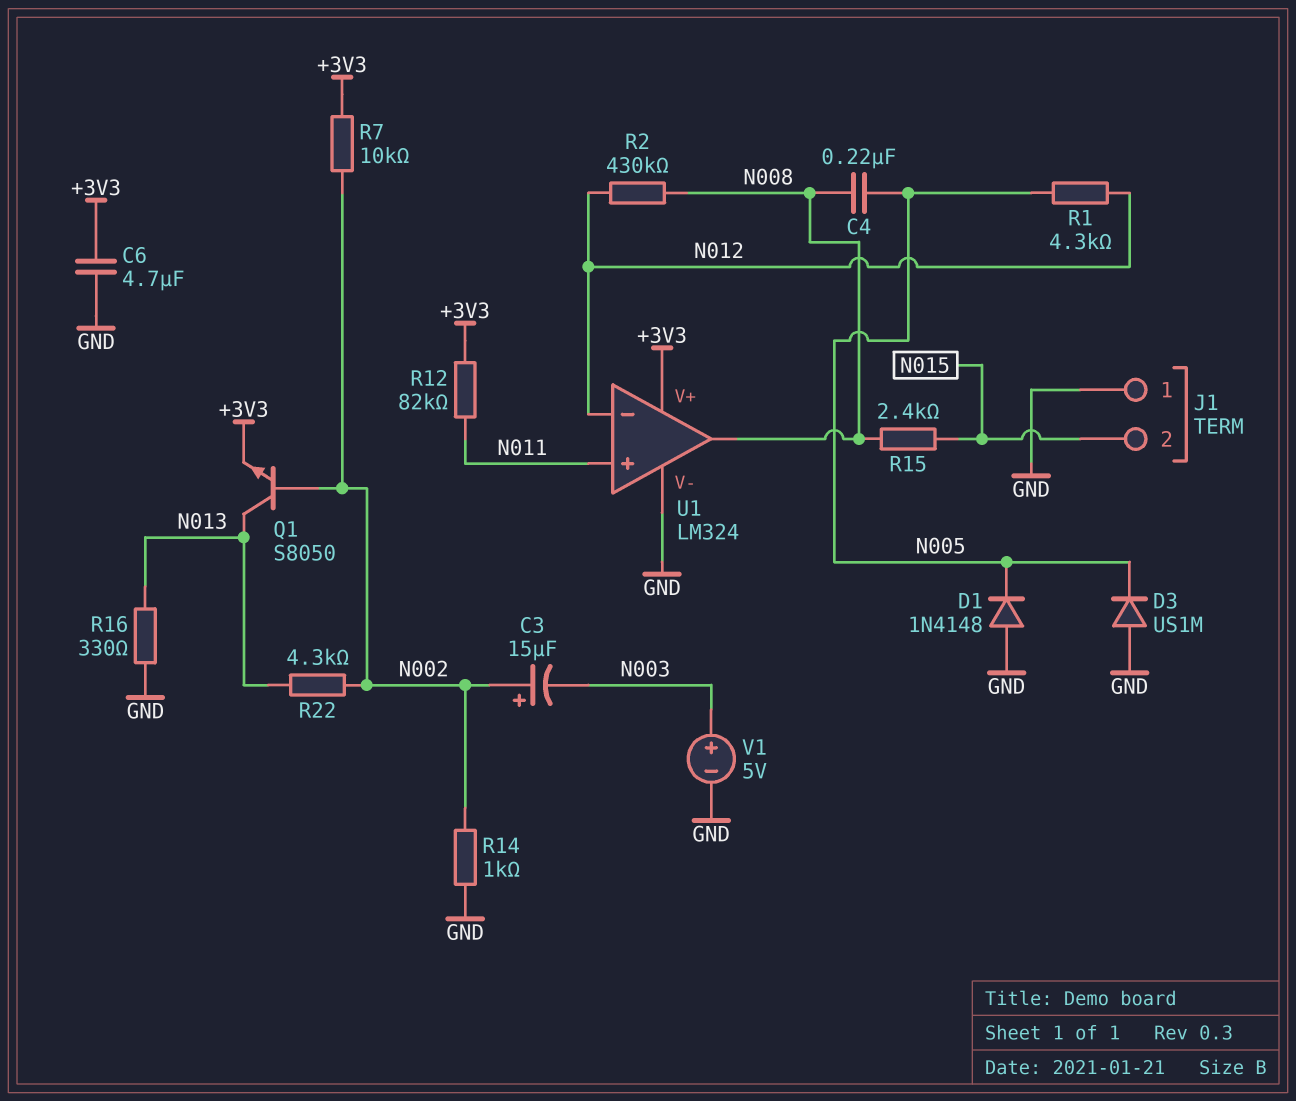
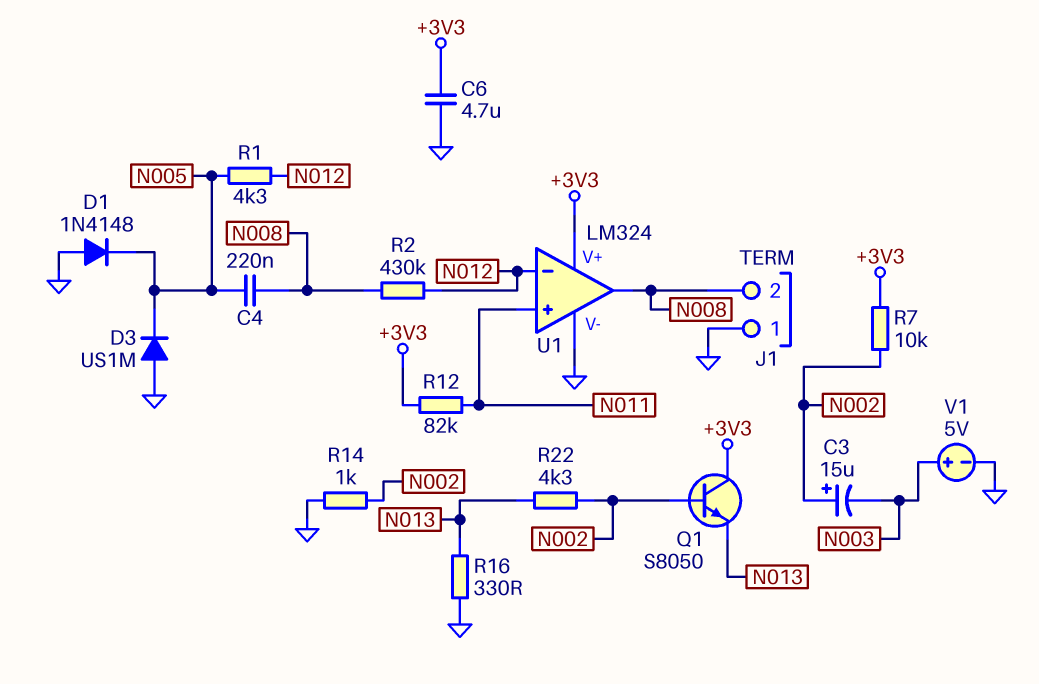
J1 pin 2: N015 -> N008
Q1: NPN S8050 (B N002, C N013, E +3V3) -> NPN S8050 (B N002, C +3V3, E N013)
R15: 2.4k (N008, N015) -> none

